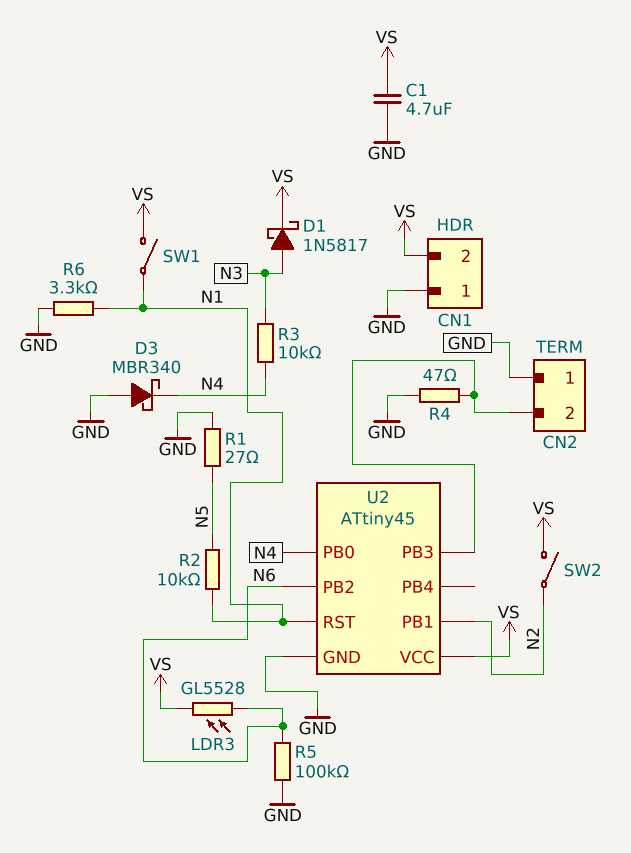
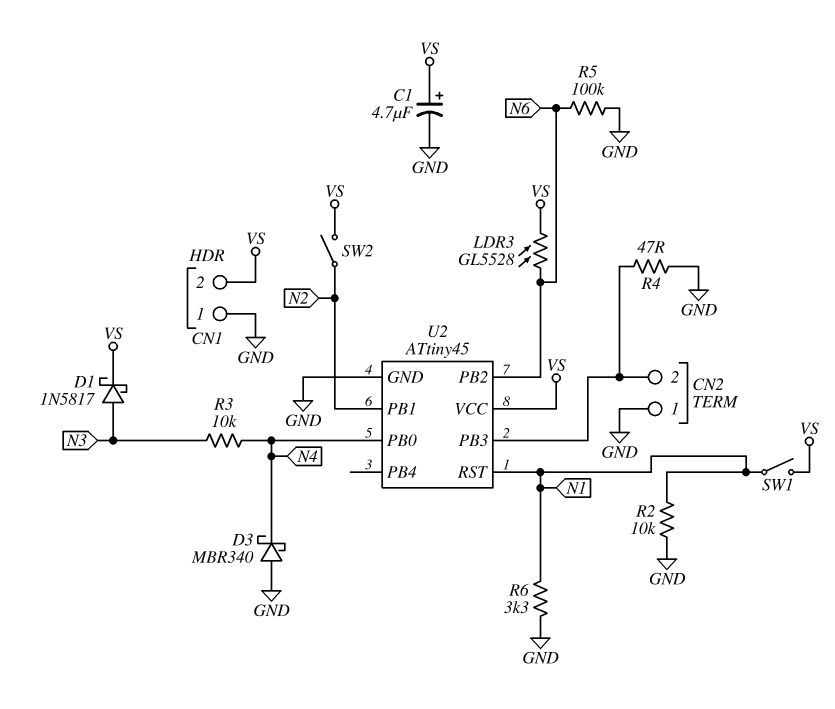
C1: 4.7uF (GND, VS) -> 4.7uF (plus VS, minus GND)
R1: 27 (GND, N5) -> none
R2: 10k (N1, N5) -> 10k (GND, N1)

